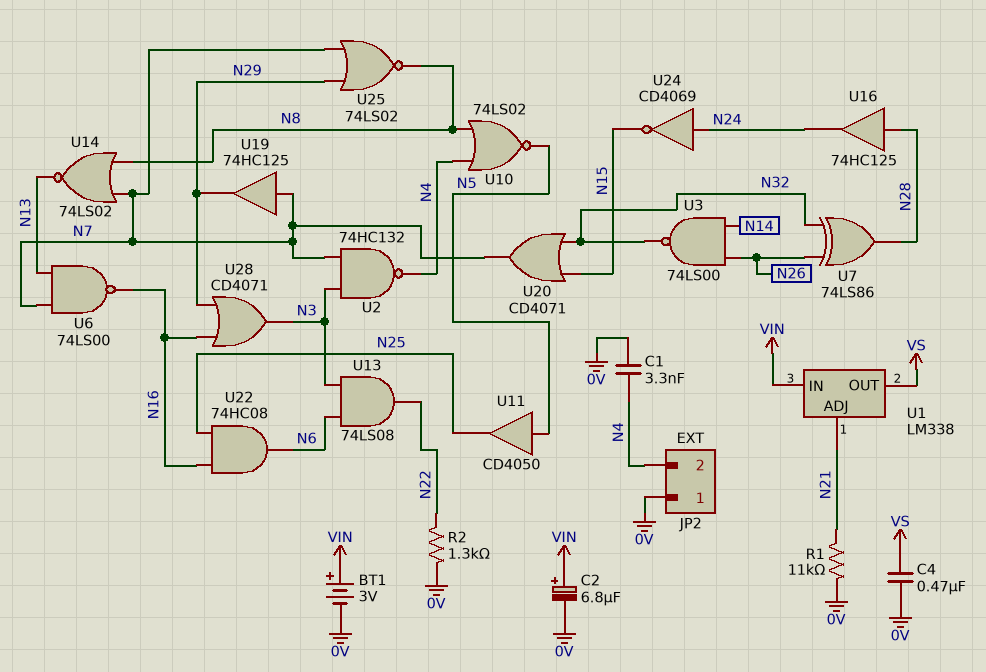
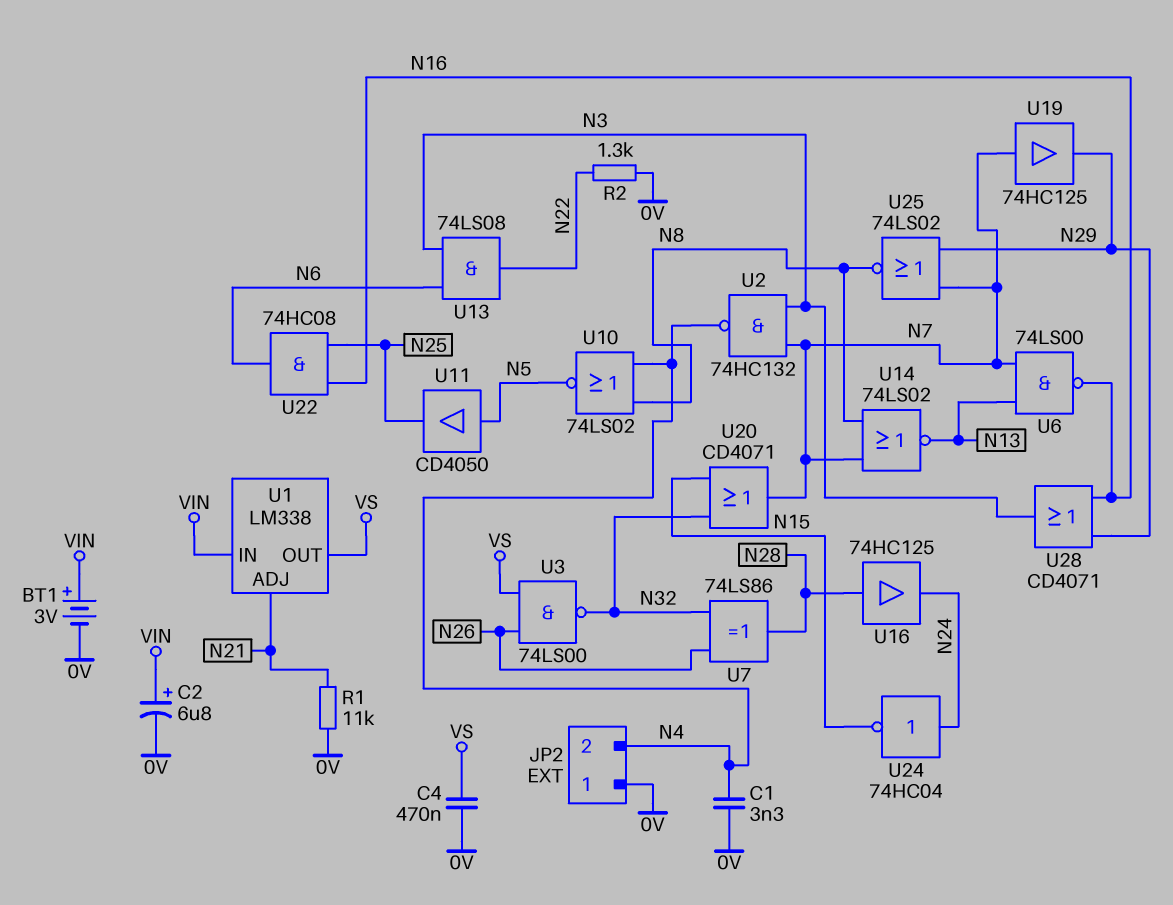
U3: NAND 74LS00 (in N14, in N26, out N32) -> NAND 74LS00 (in N26, in VS, out N32)
U24: NOT CD4069 (in N24, out N15) -> NOT 74HC04 (in N24, out N15)

